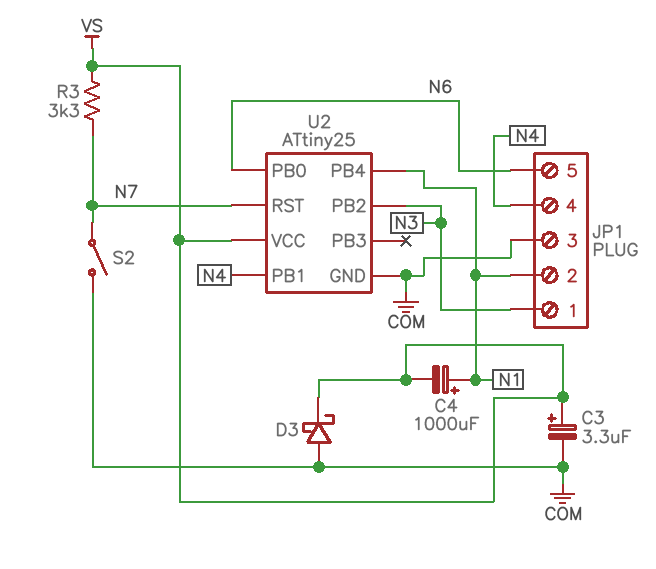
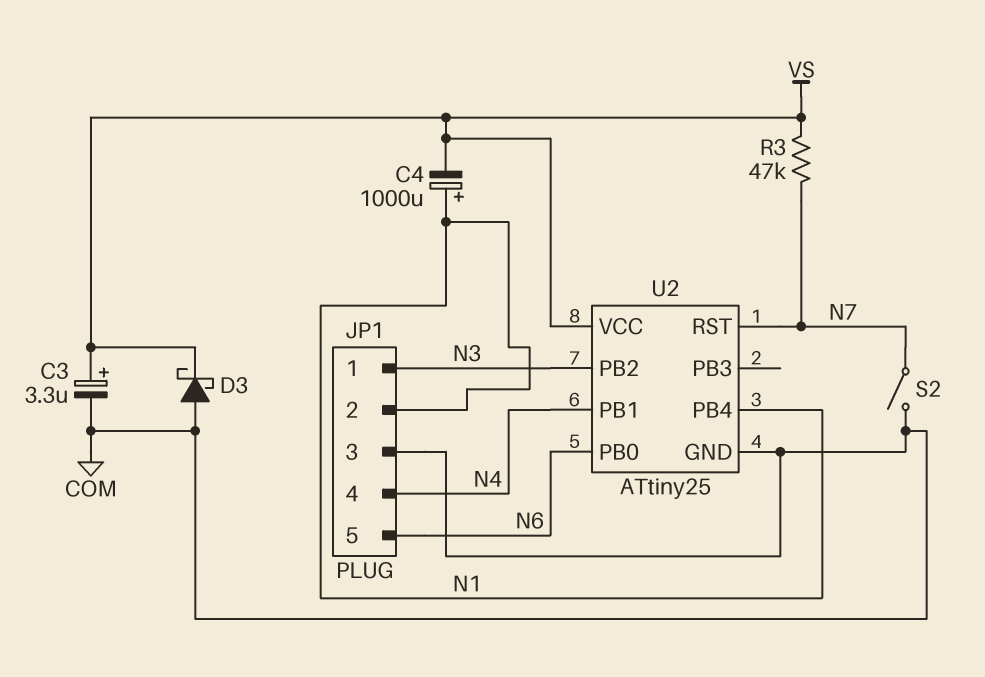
R3: 3.3k (N7, VS) -> 47k (N7, VS)

